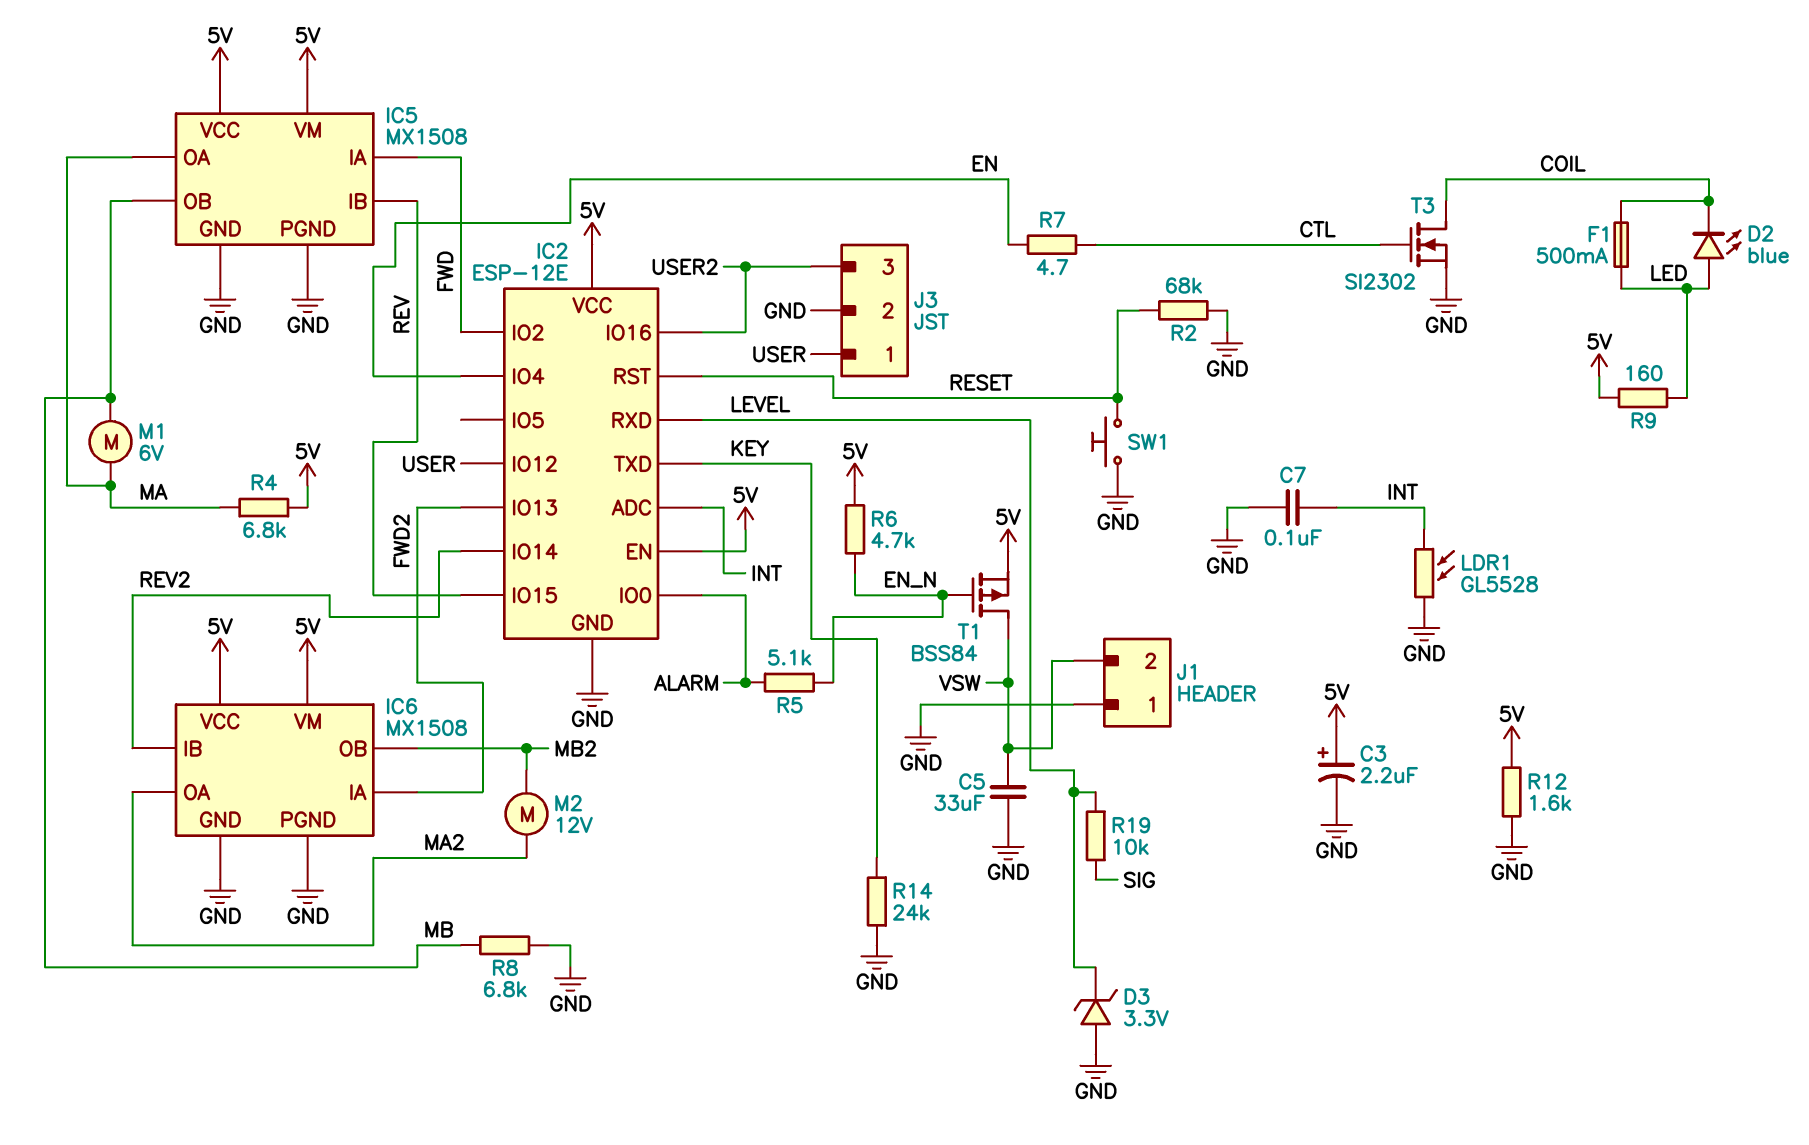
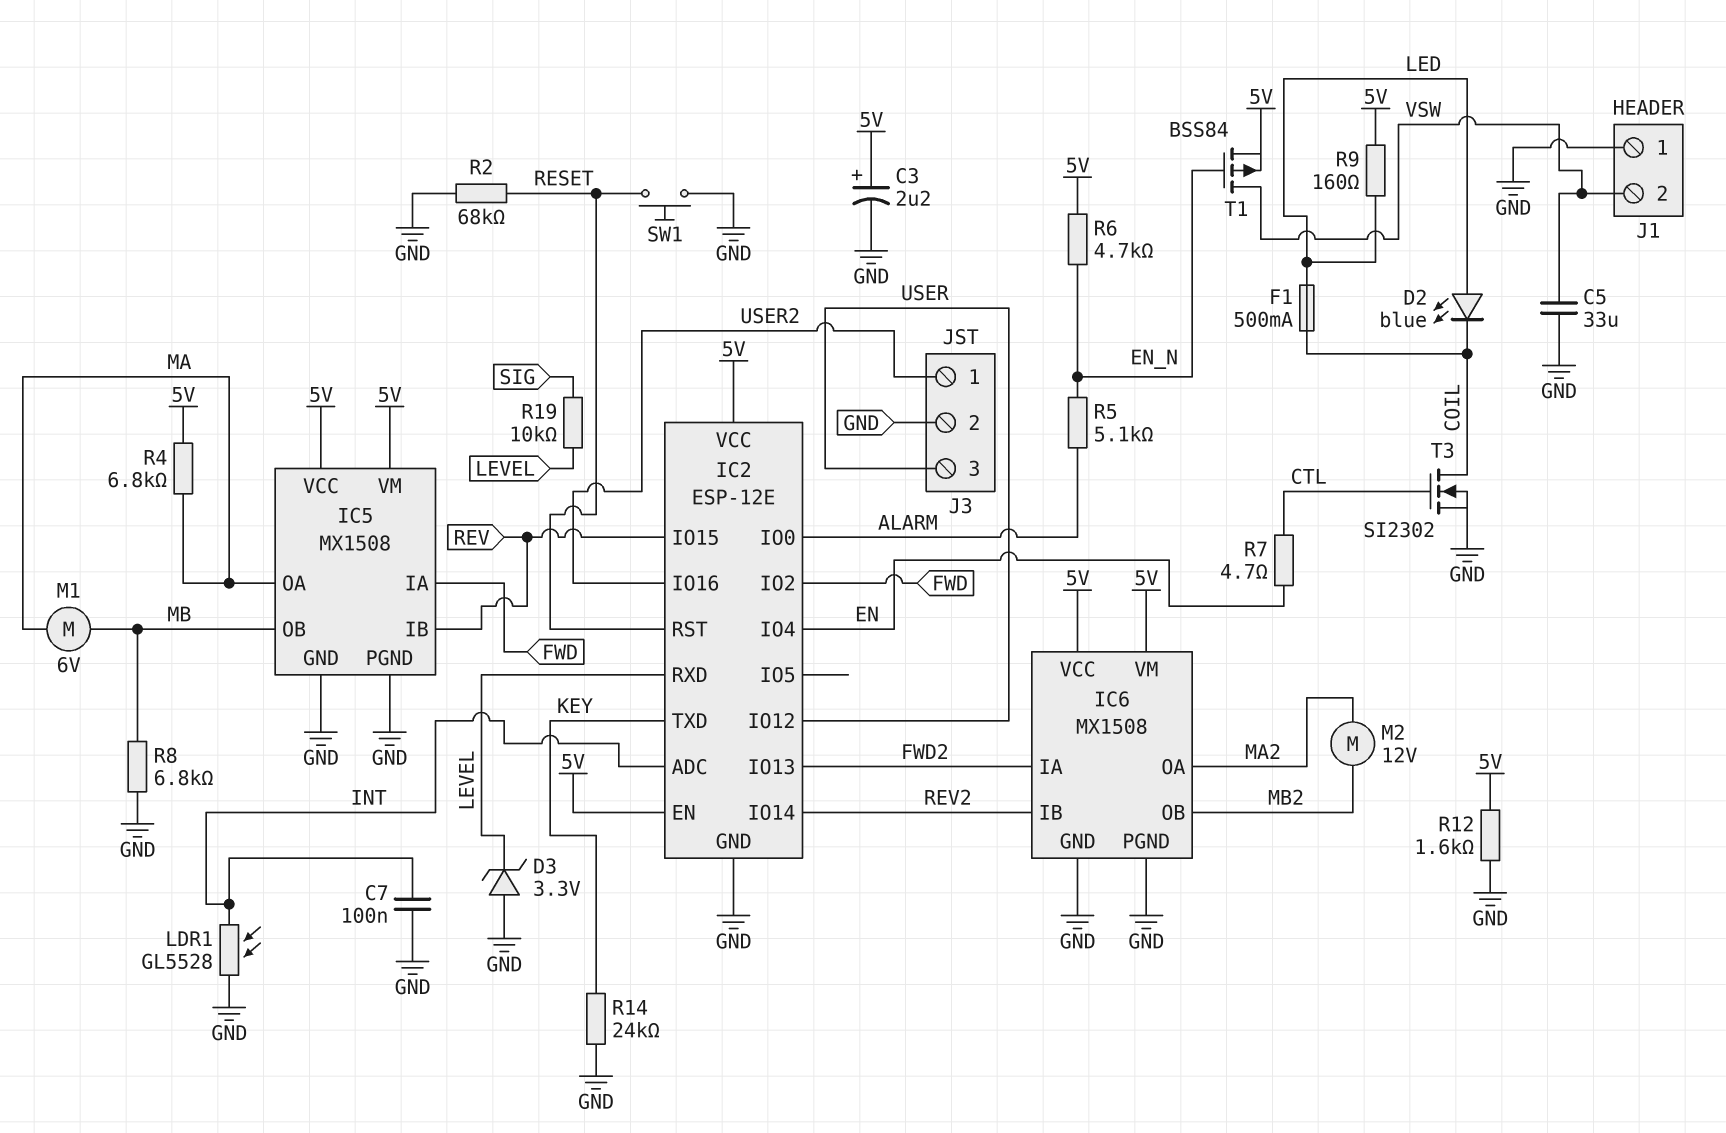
J3 pin 1: USER -> USER2
J3 pin 3: USER2 -> USER

